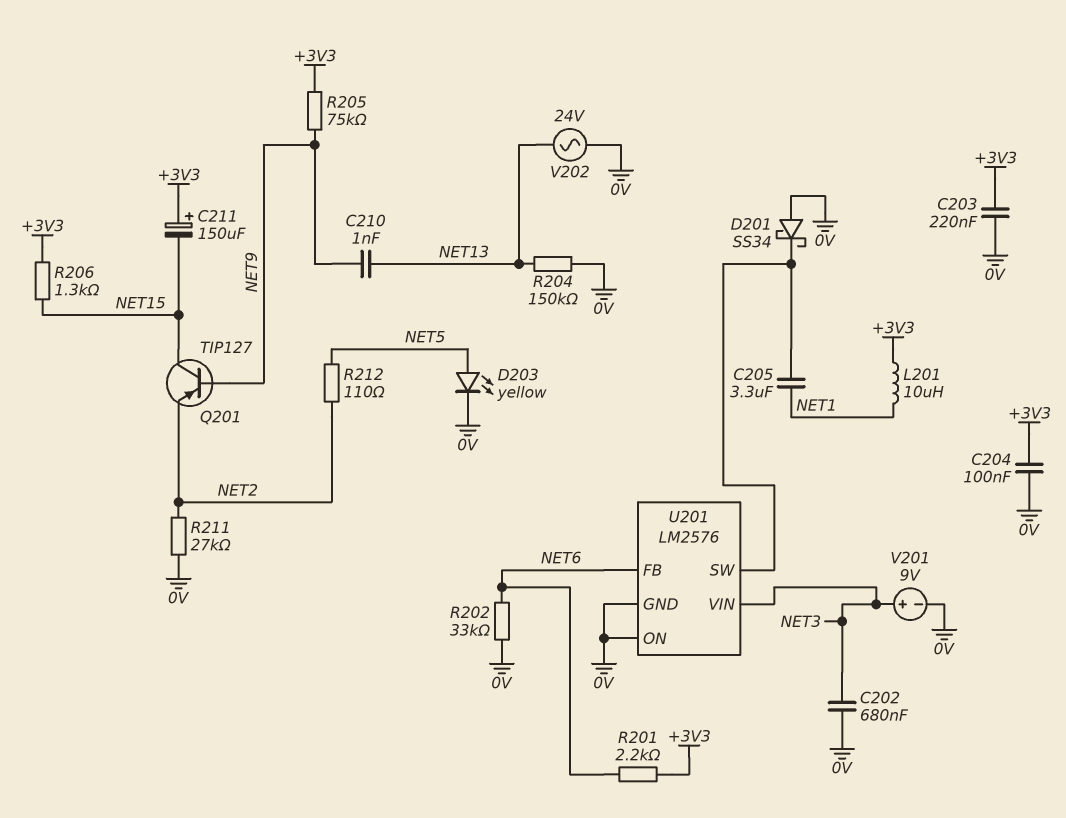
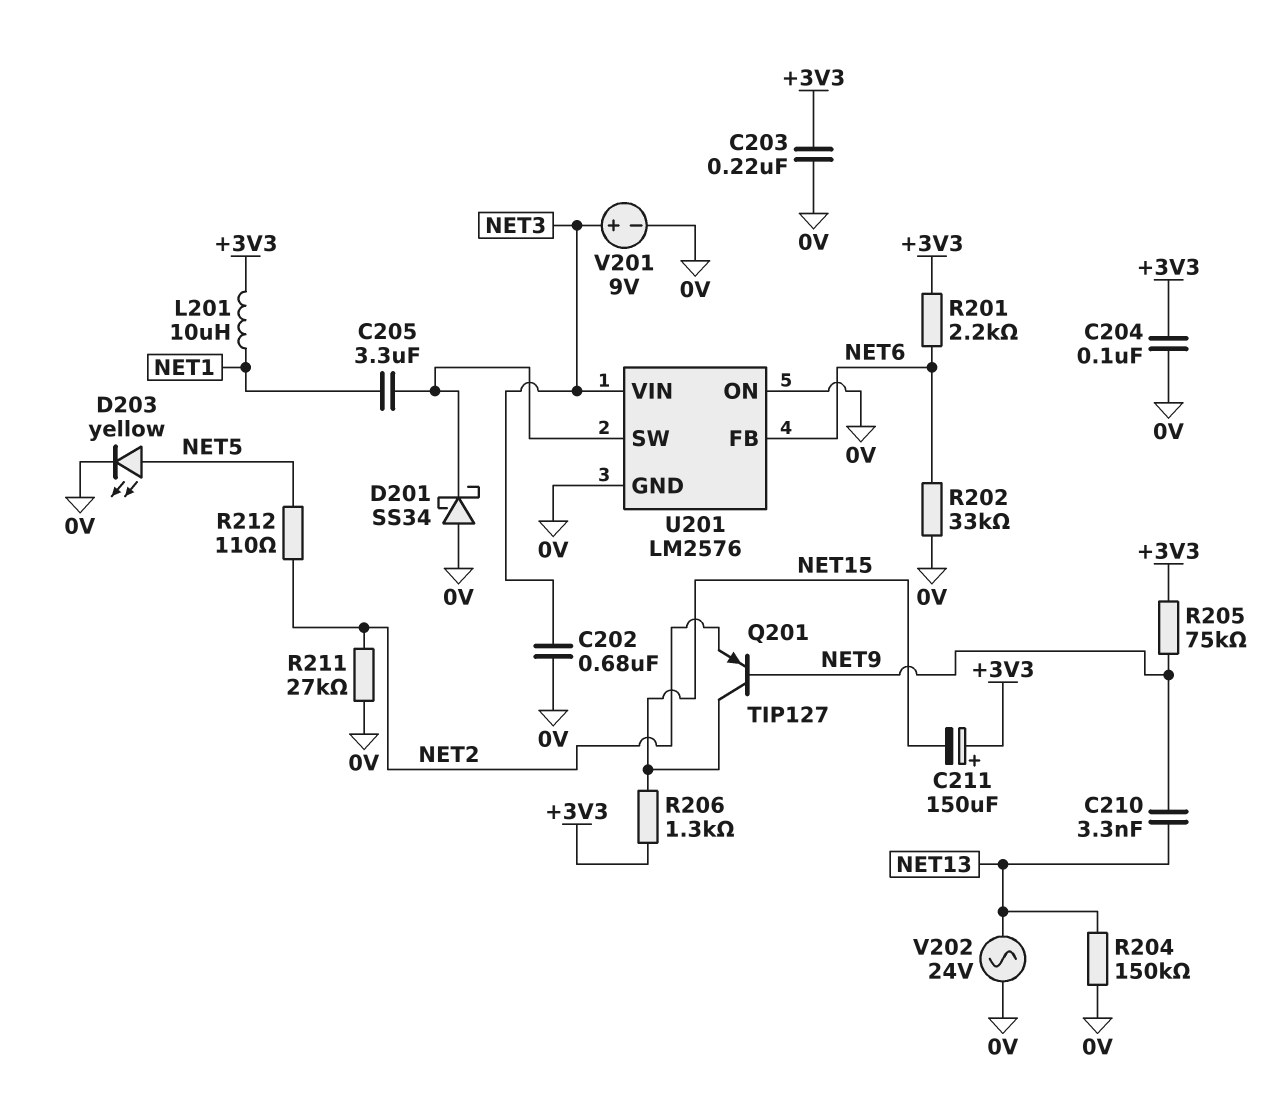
C210: 1nF (NET9, NET13) -> 3.3nF (NET9, NET13)

